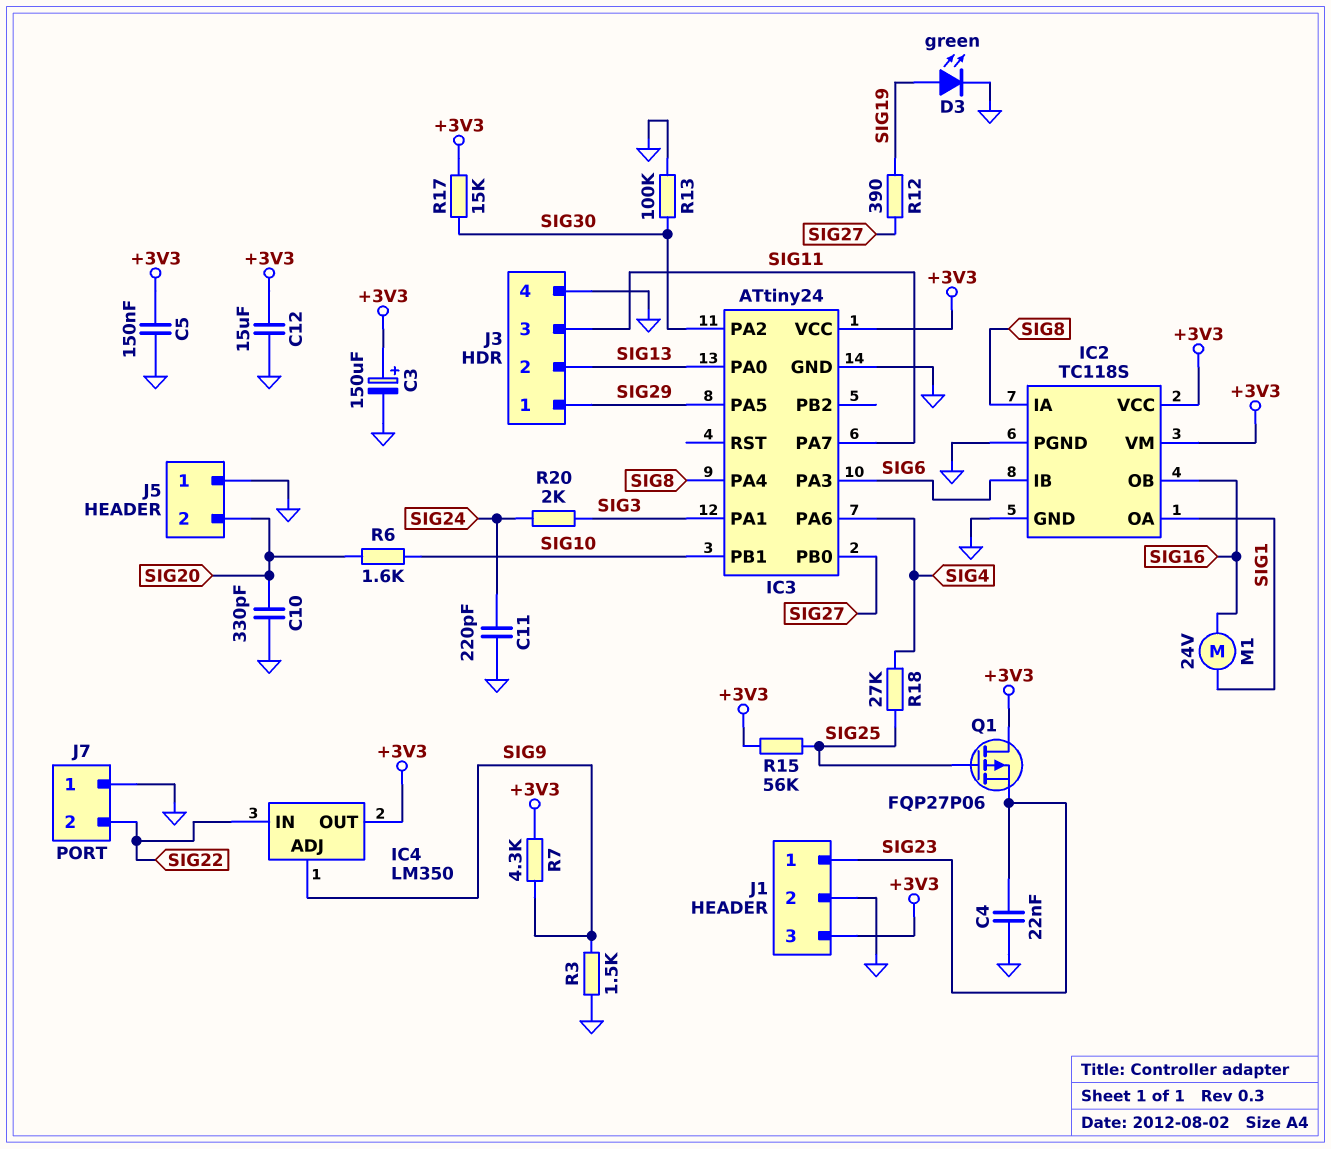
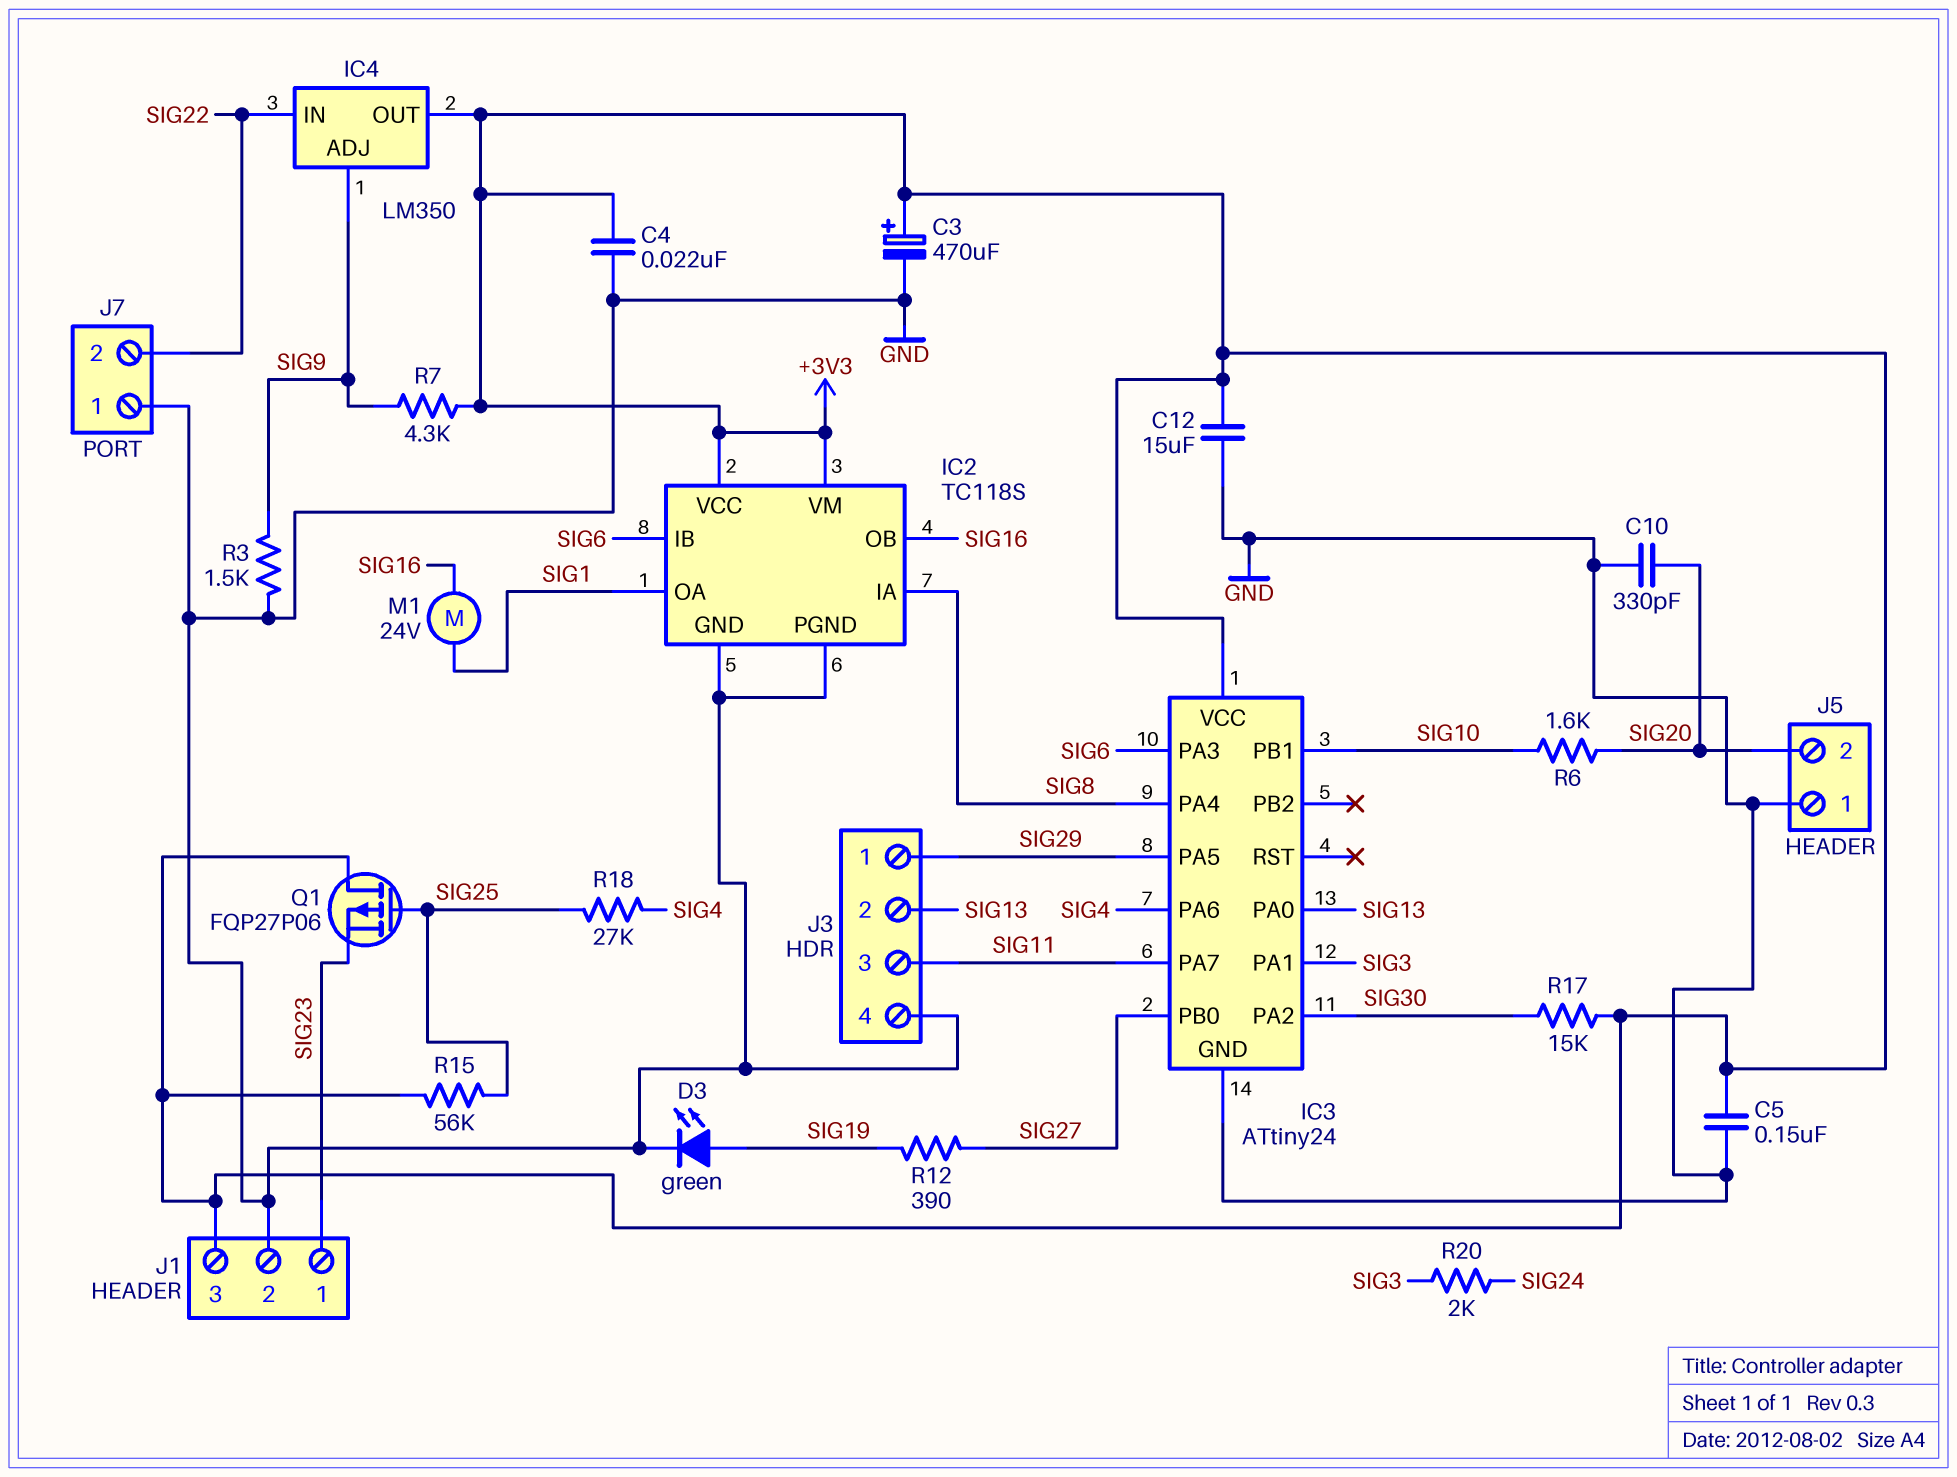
C3: 150uF (plus +3V3, minus GND) -> 470uF (plus +3V3, minus GND)
C4: 22nF (GND, SIG23) -> 22nF (+3V3, GND)
C11: 220pF (GND, SIG24) -> none
R13: 100k (GND, SIG30) -> none

